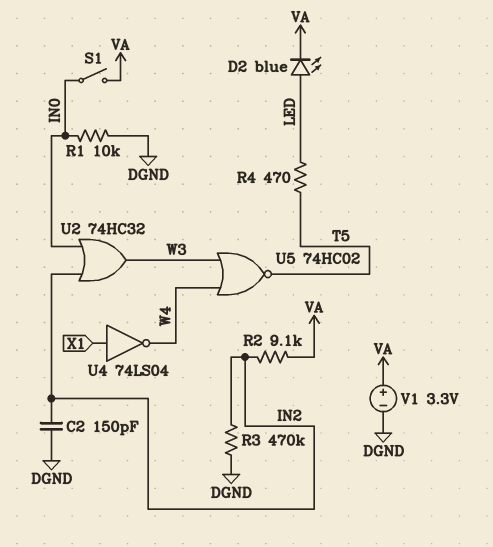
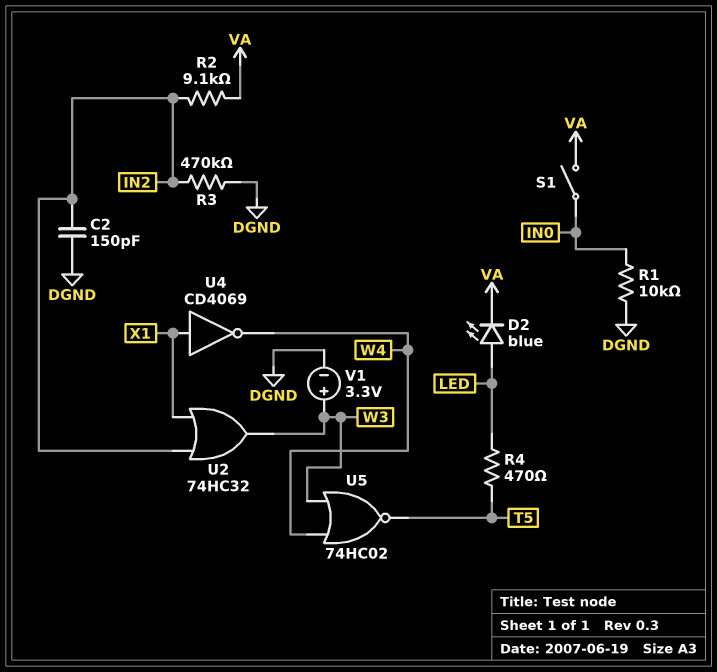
U2: OR 74HC32 (in IN0, in IN2, out W3) -> OR 74HC32 (in IN2, in X1, out W3)
U4: NOT 74LS04 (in X1, out W4) -> NOT CD4069 (in X1, out W4)
V1: 3.3V (plus VA, minus DGND) -> 3.3V (plus W3, minus DGND)

